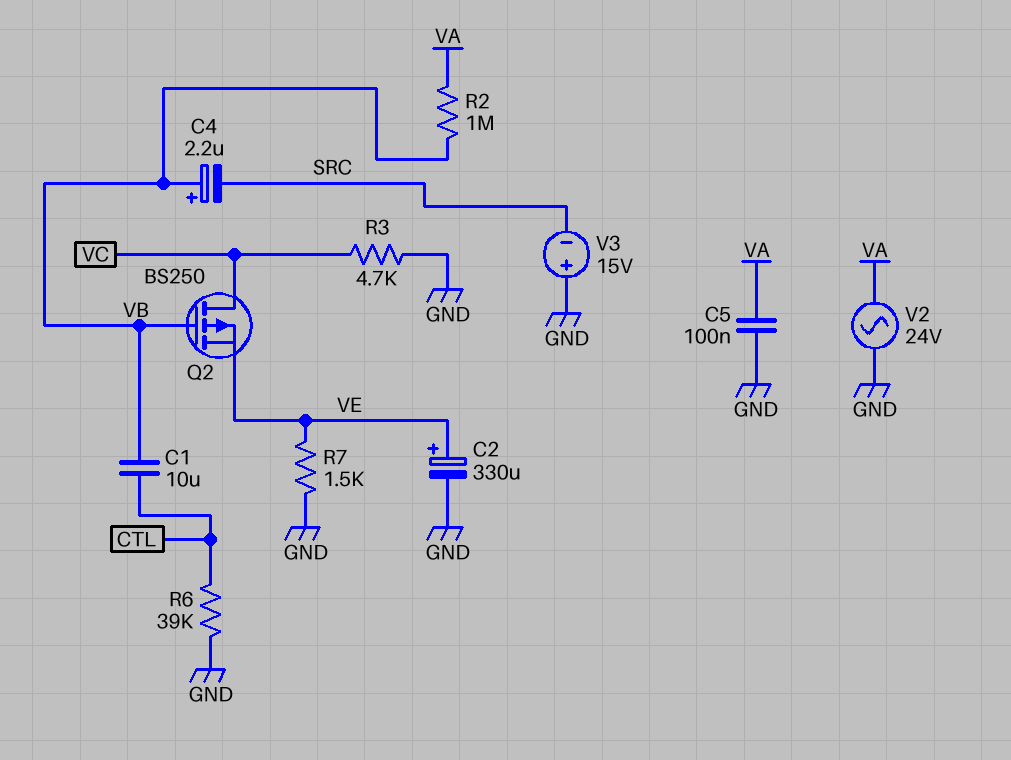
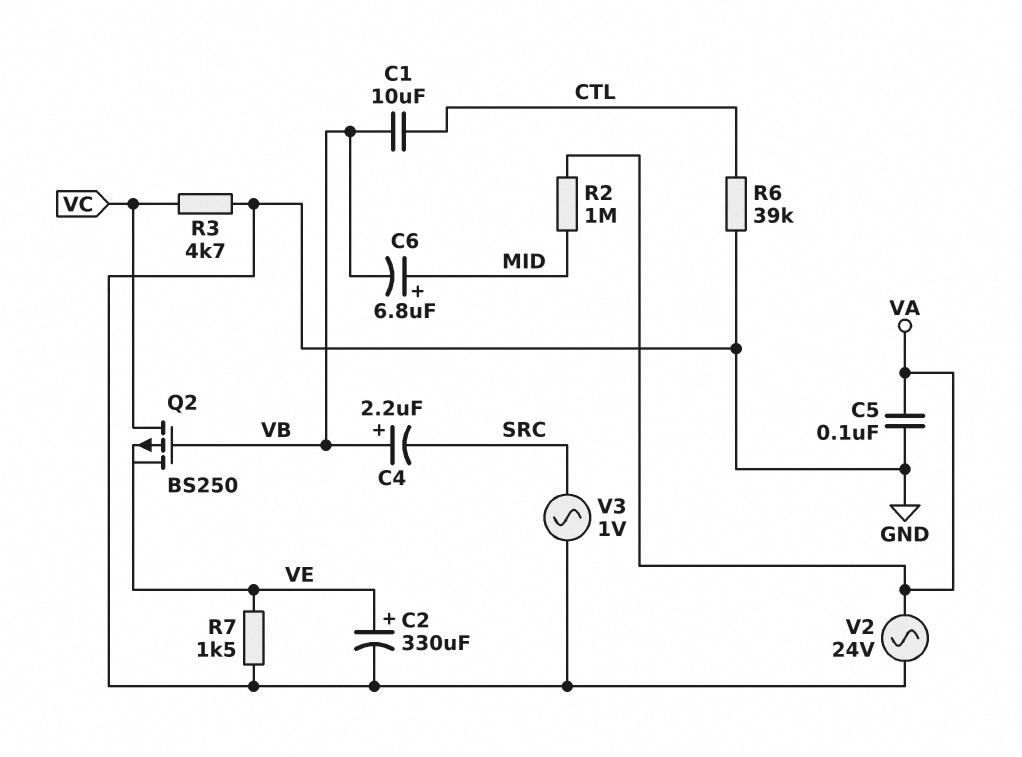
C6: none -> 6.8uF (plus MID, minus VB)
R2: 1M (VA, VB) -> 1M (MID, VA)
V3: 15V (plus GND, minus SRC) -> AC 1V (GND, SRC)

